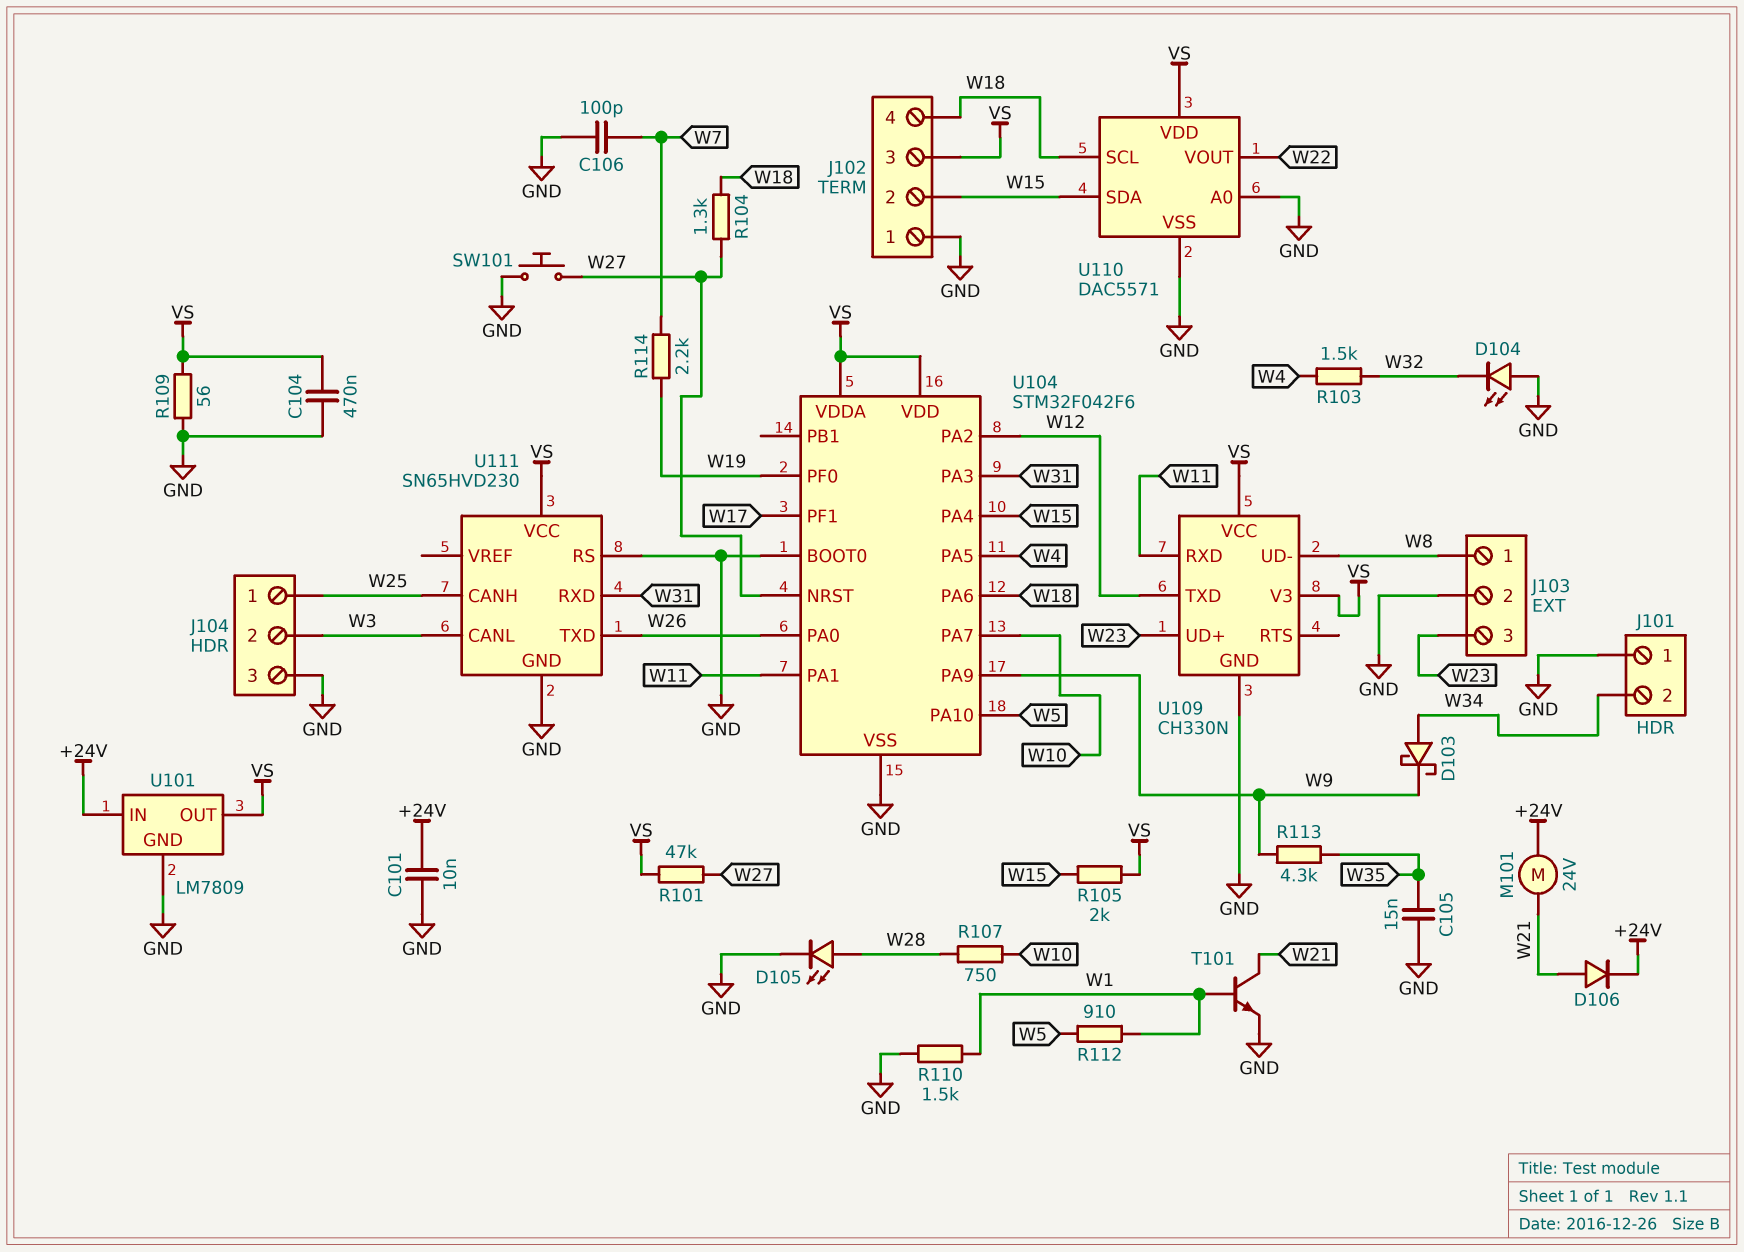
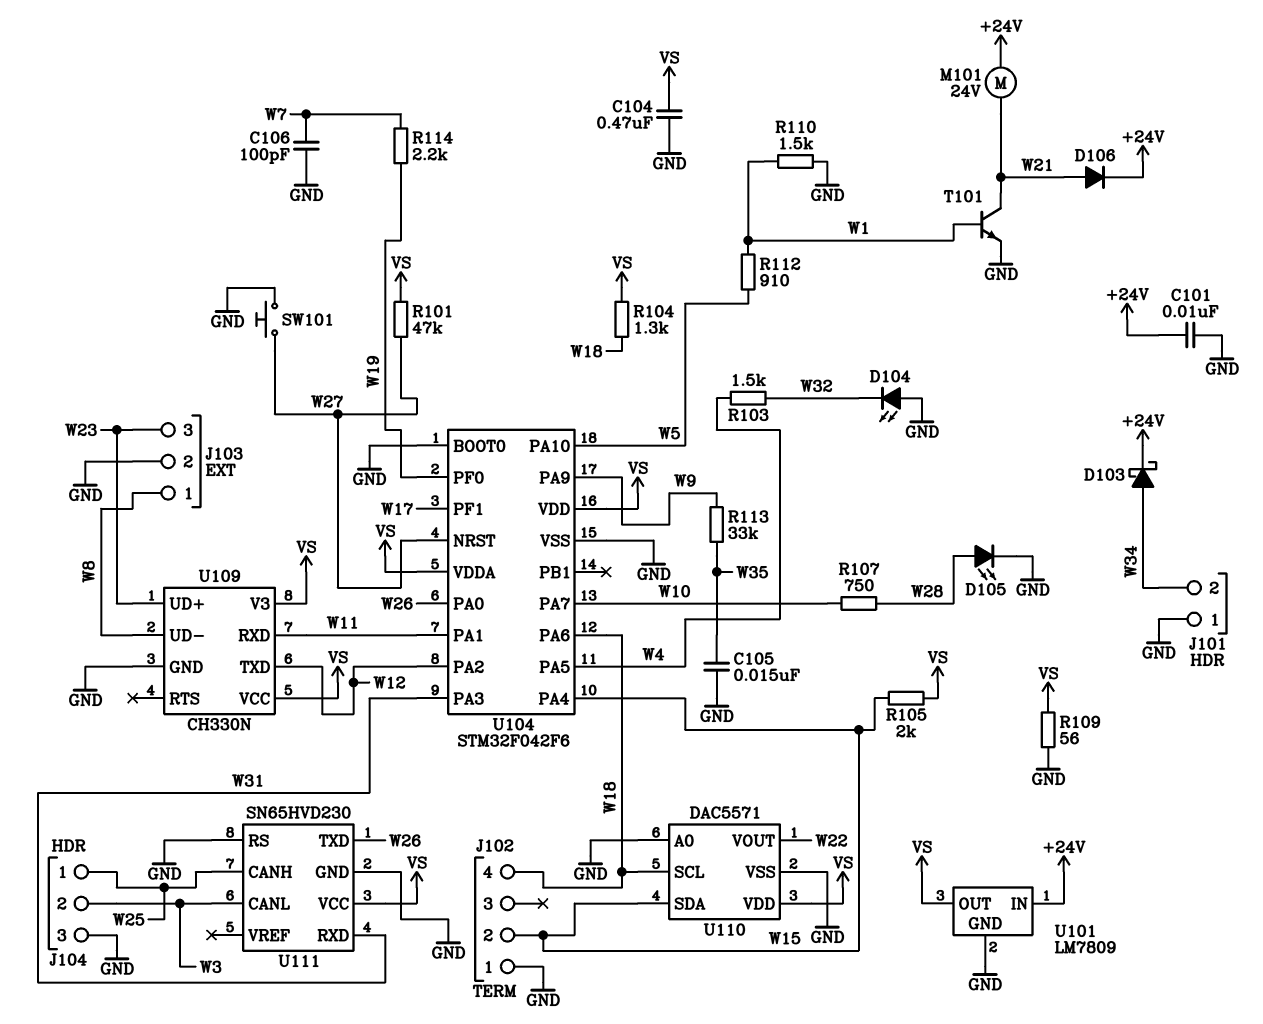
D103: schottky (A W34, K W9) -> schottky (A W34, K +24V)
J102 pin 3: VS -> none
R104: 1.3k (W18, W27) -> 1.3k (VS, W18)
R113: 4.3k (W9, W35) -> 33k (W9, W35)

